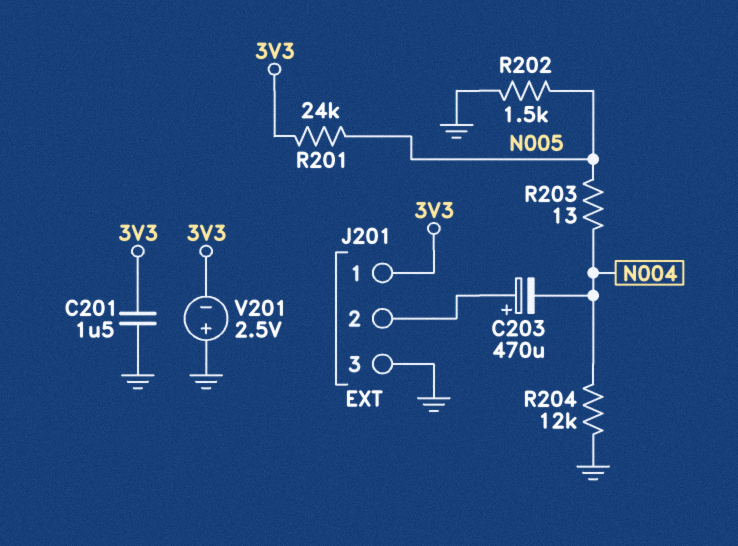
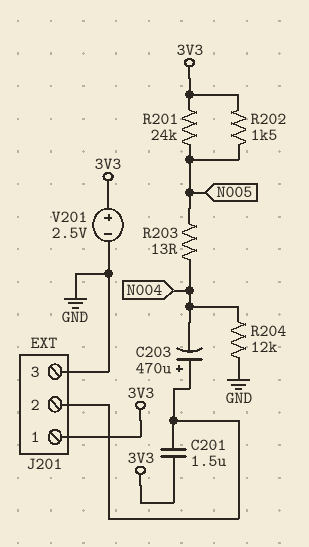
C201: 1.5uF (3V3, GND) -> 1.5uF (3V3, J201/2)
R202: 1.5k (GND, N005) -> 1.5k (3V3, N005)
V201: 2.5V (plus GND, minus 3V3) -> 2.5V (plus 3V3, minus GND)

